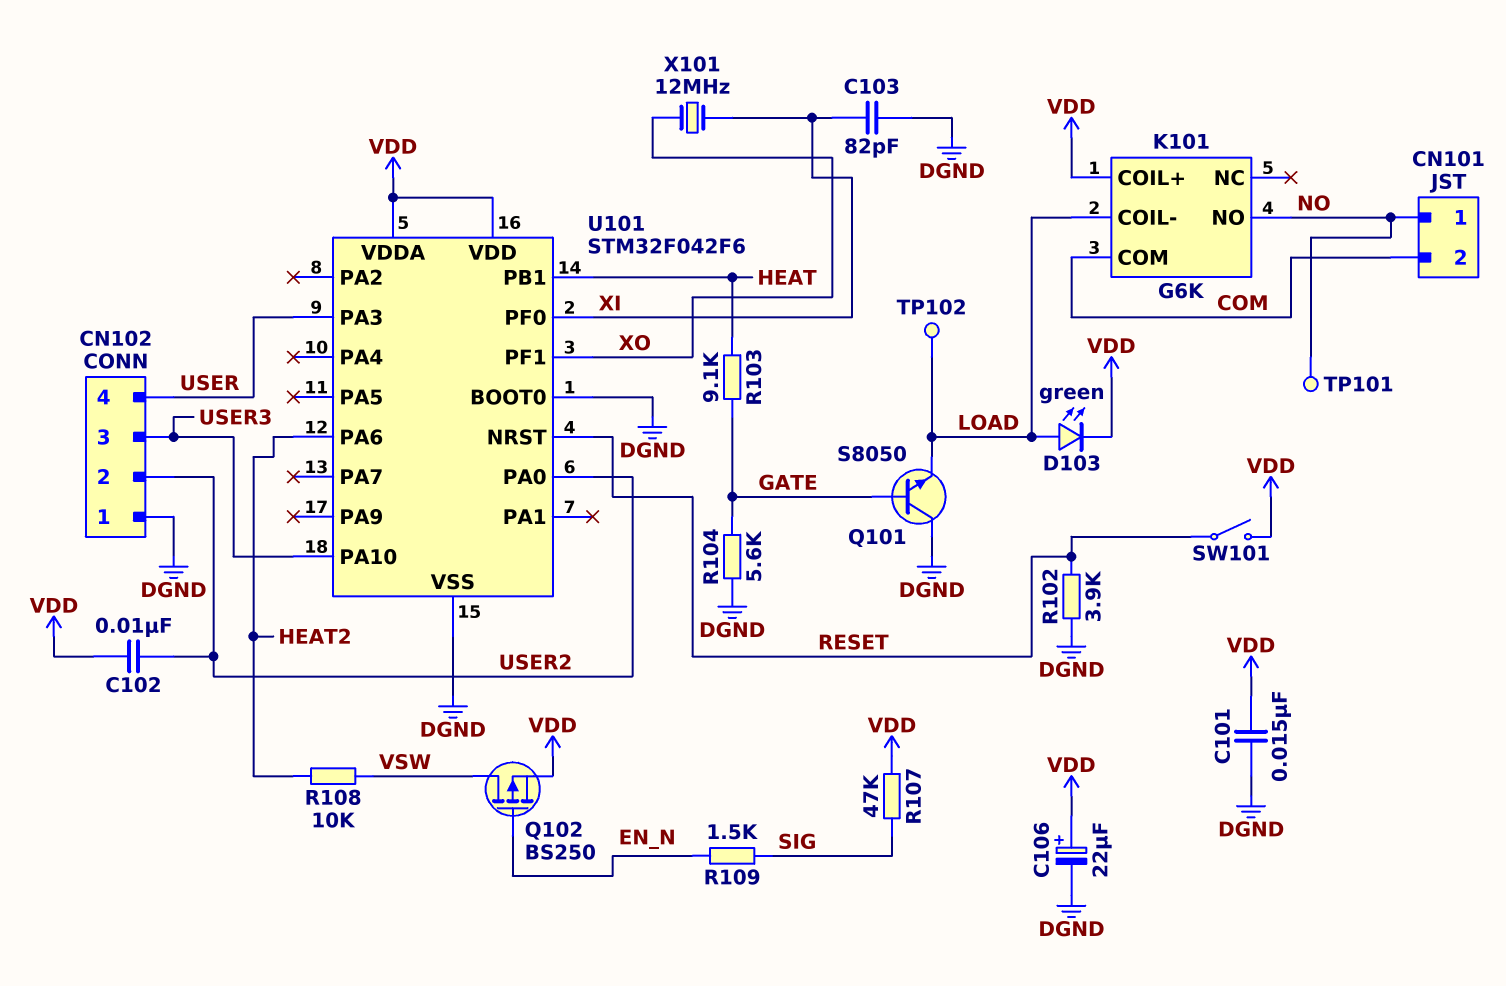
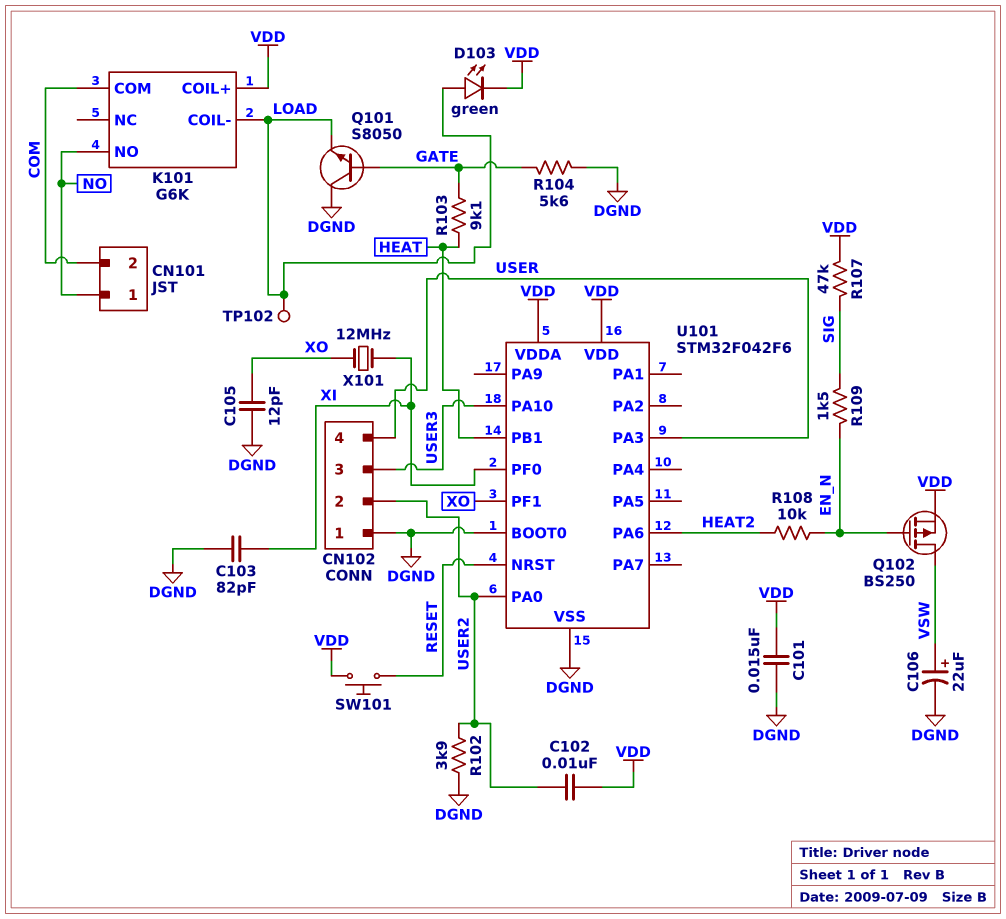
C105: none -> 12pF (DGND, XO)
C106: 22uF (plus VDD, minus DGND) -> 22uF (plus VSW, minus DGND)
R102: 3.9k (DGND, RESET) -> 3.9k (DGND, USER2)
R108: 10k (HEAT2, VSW) -> 10k (EN_N, HEAT2)
SW101: switch (RESET, VDD) -> button (RESET, VDD)
TP101: test point (NO) -> none

